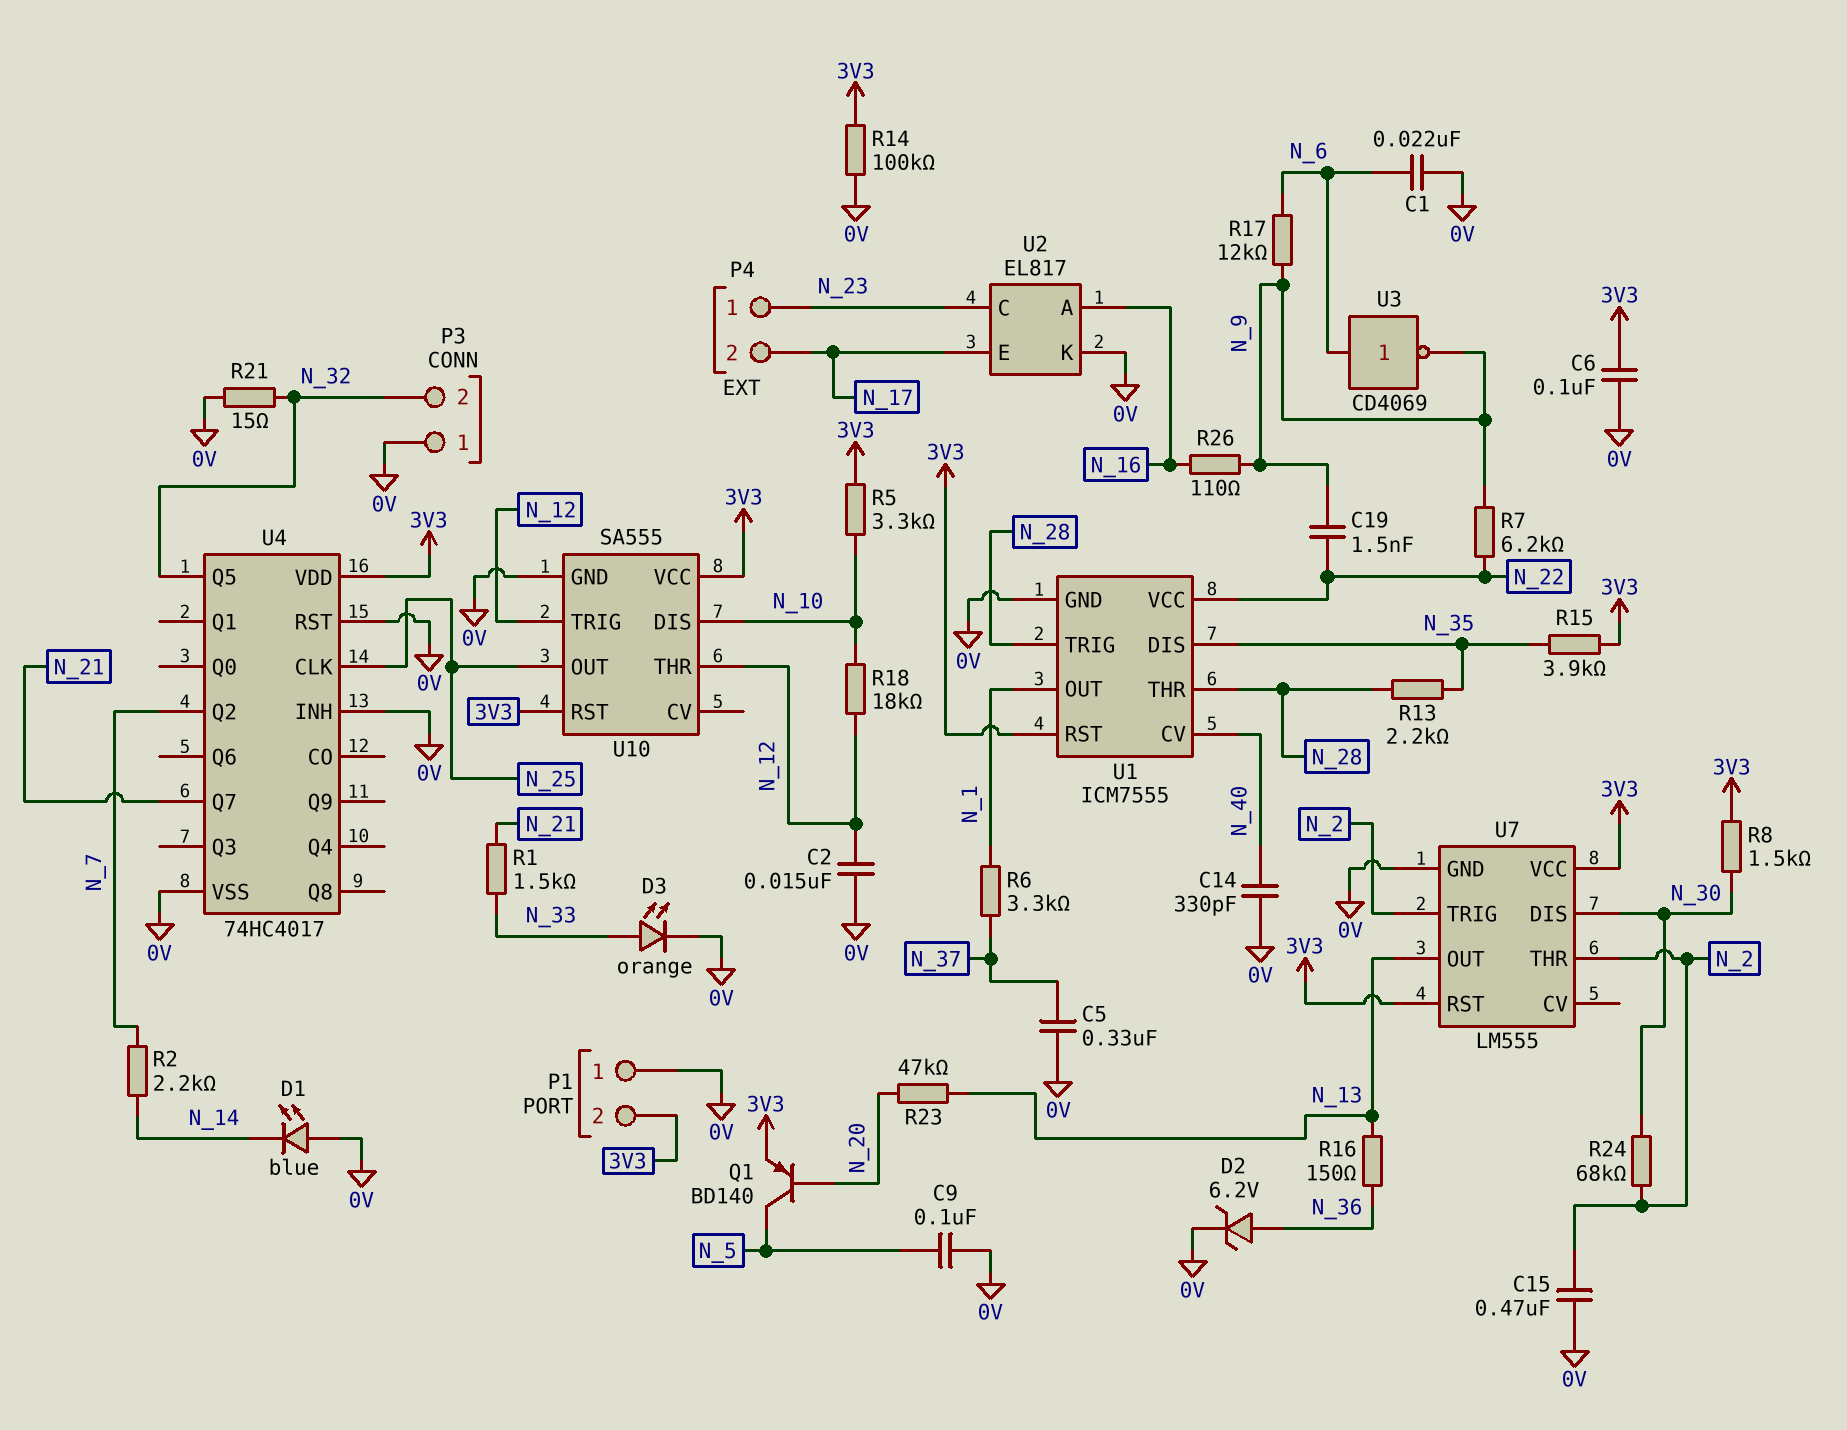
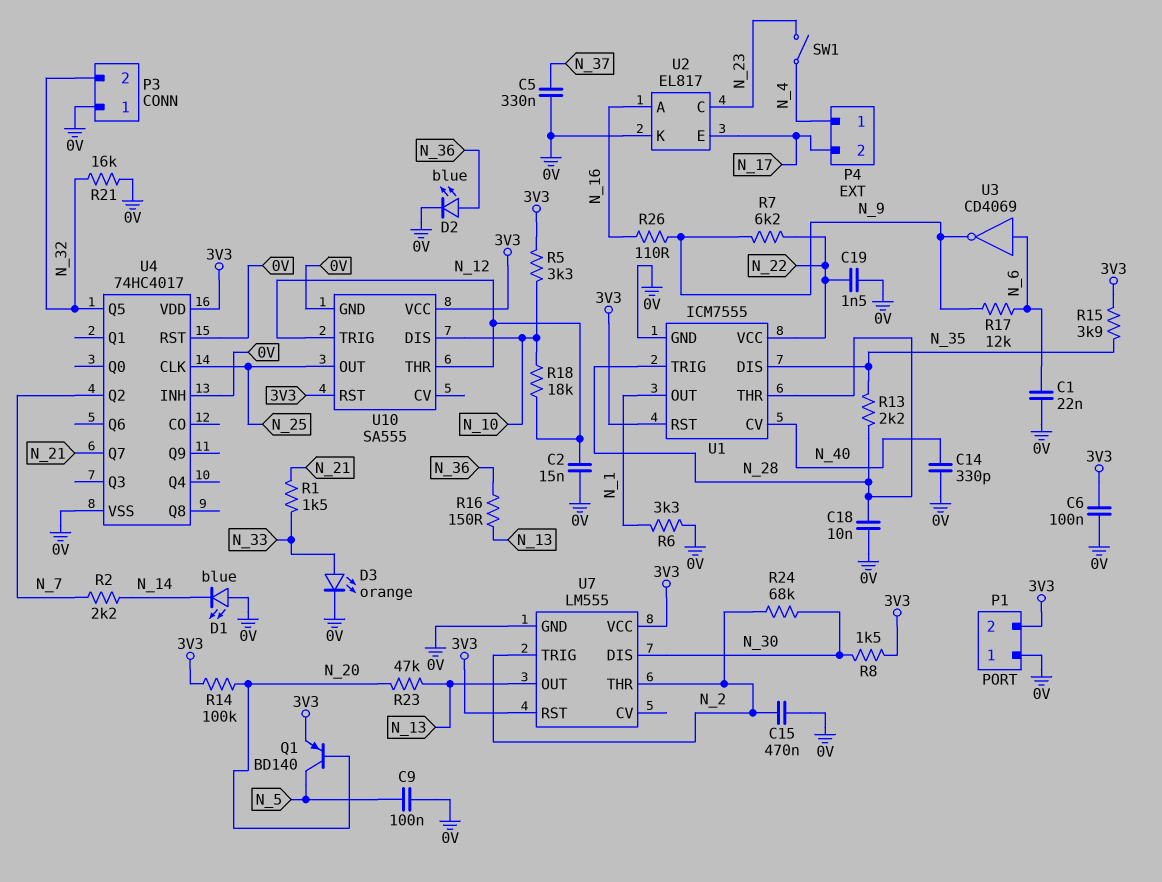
C18: none -> 10nF (0V, N_28)
C19: 1.5nF (N_9, N_22) -> 1.5nF (0V, N_22)
D2: zener 6.2V (A N_36, K 0V) -> LED blue (A N_36, K 0V)
P4 pin 1: N_23 -> N_4
R6: 3.3k (N_1, N_37) -> 3.3k (0V, N_1)
R14: 100k (0V, 3V3) -> 100k (3V3, N_20)
R21: 15 (0V, N_32) -> 16k (0V, N_32)
SW1: none -> switch (N_4, N_23)

